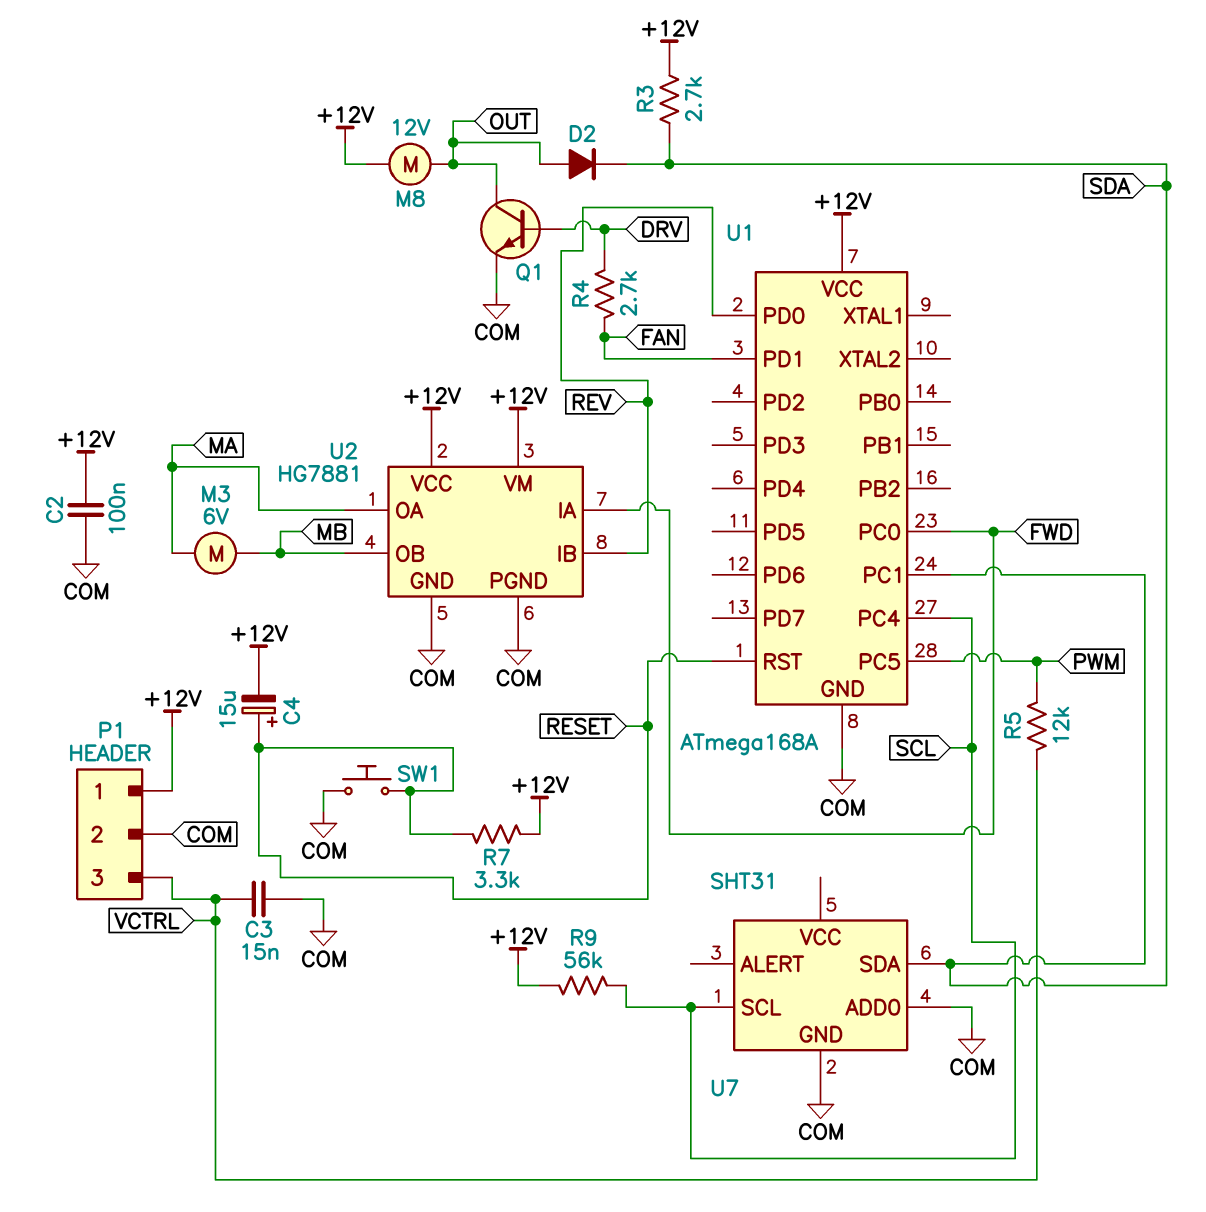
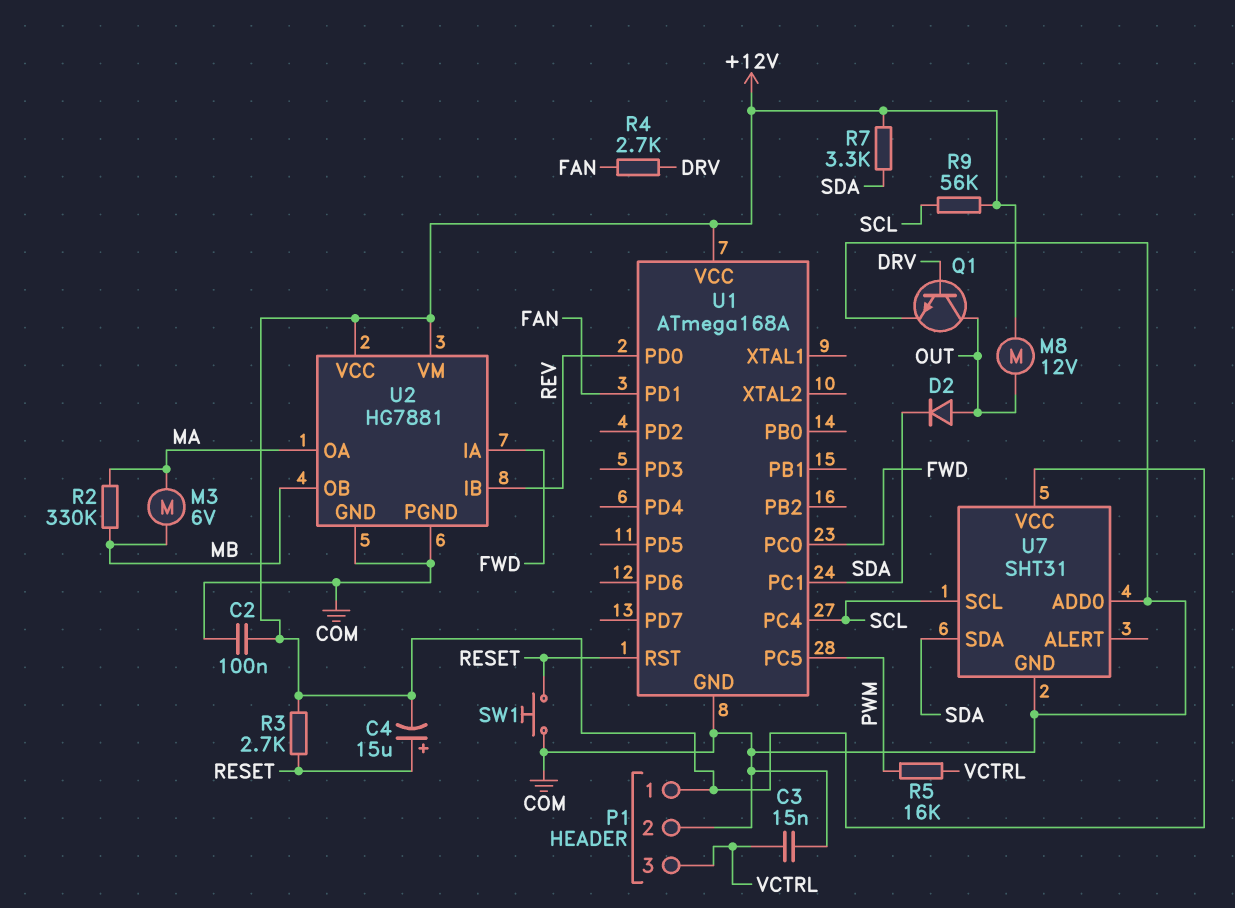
R2: none -> 330k (MA, MB)
R3: 2.7k (+12V, SDA) -> 2.7k (+12V, RESET)
R5: 12k (PWM, VCTRL) -> 16k (PWM, VCTRL)
R7: 3.3k (+12V, RESET) -> 3.3k (+12V, SDA)
U7 pin VCC: none -> +12V

